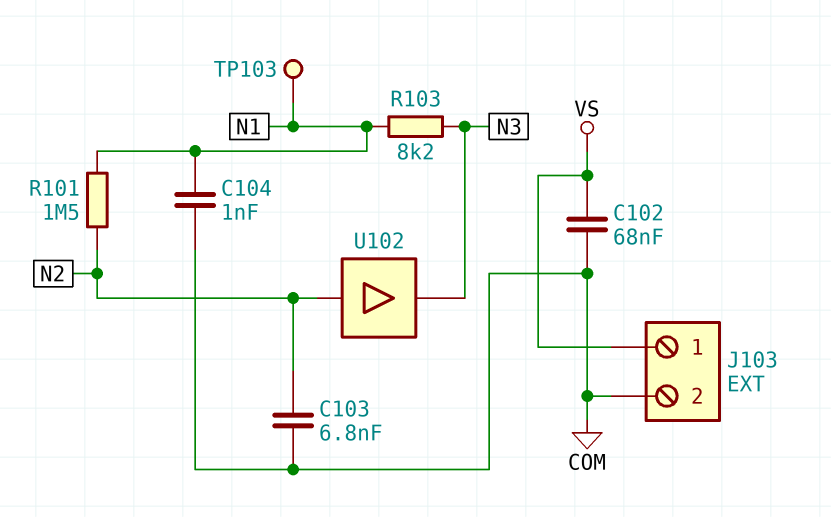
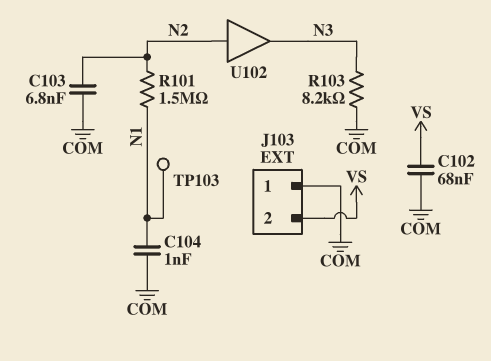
J103 pin 1: VS -> COM
J103 pin 2: COM -> VS
R103: 8.2k (N1, N3) -> 8.2k (COM, N3)

